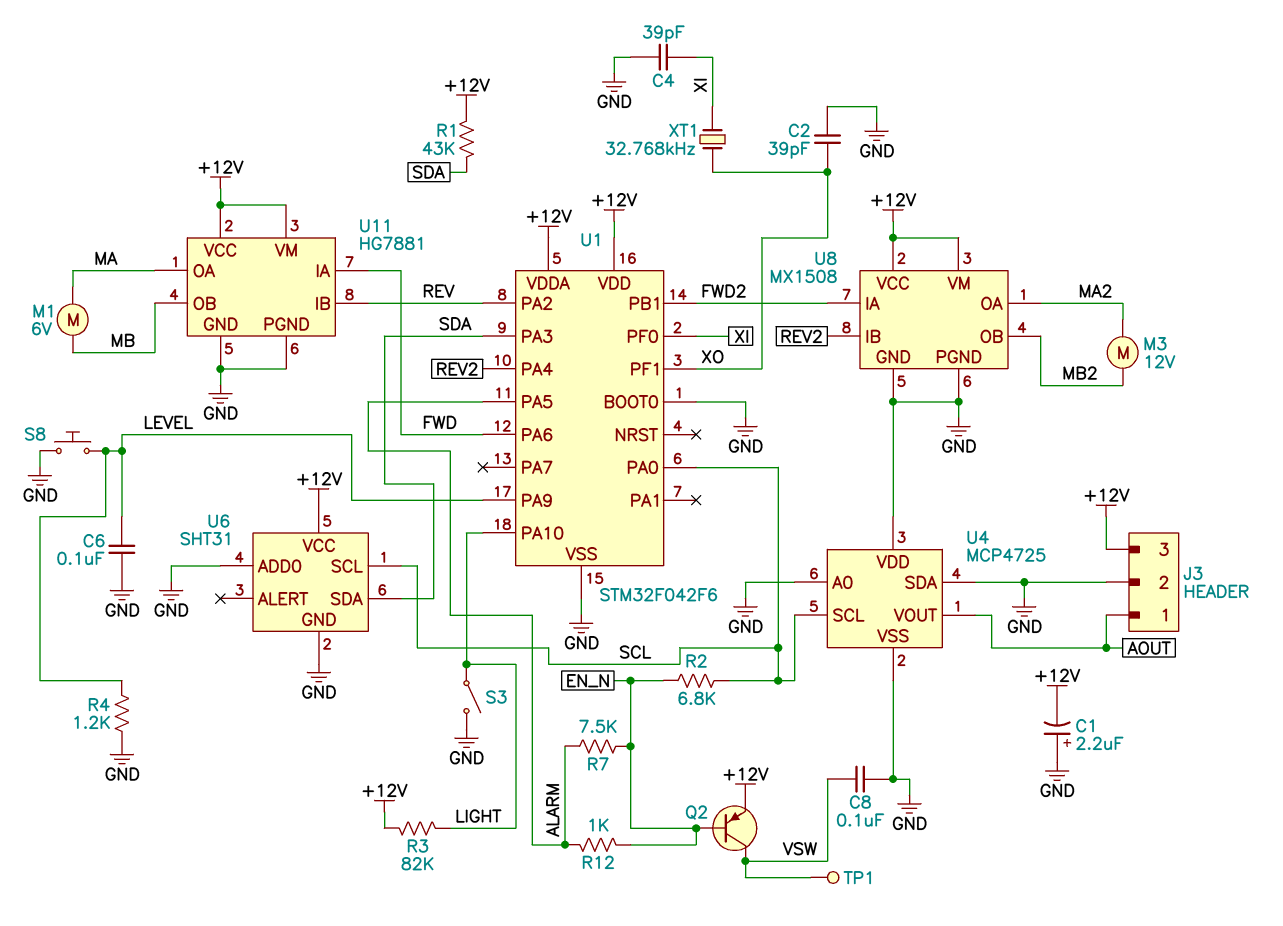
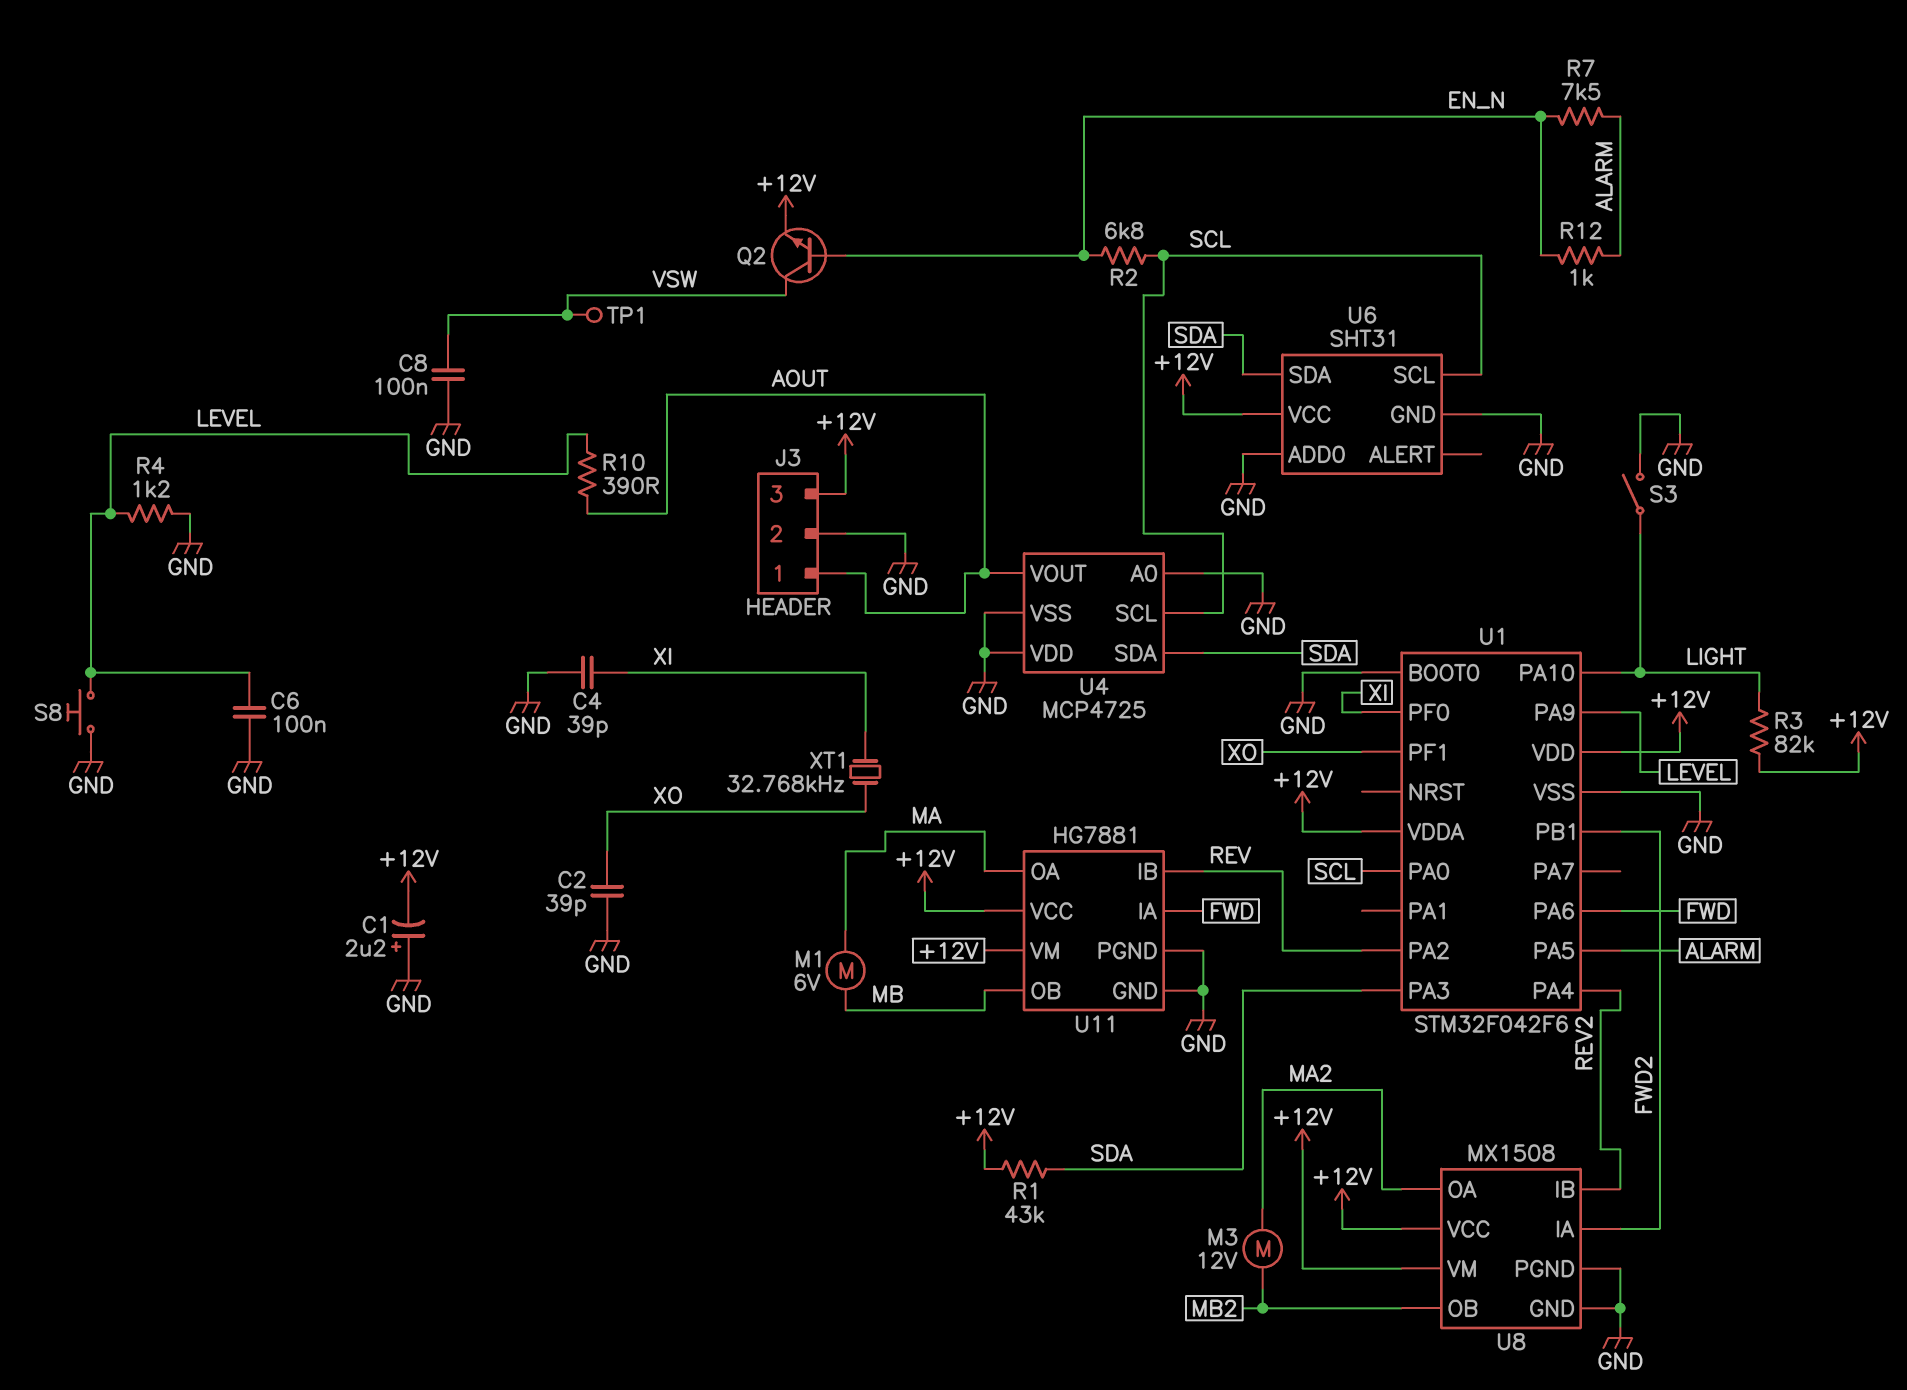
Q2: PNP (B EN_N, C VSW, E +12V) -> NPN (B EN_N, C VSW, E +12V)
R10: none -> 390 (AOUT, LEVEL)
U4 pin SDA: GND -> SDA

